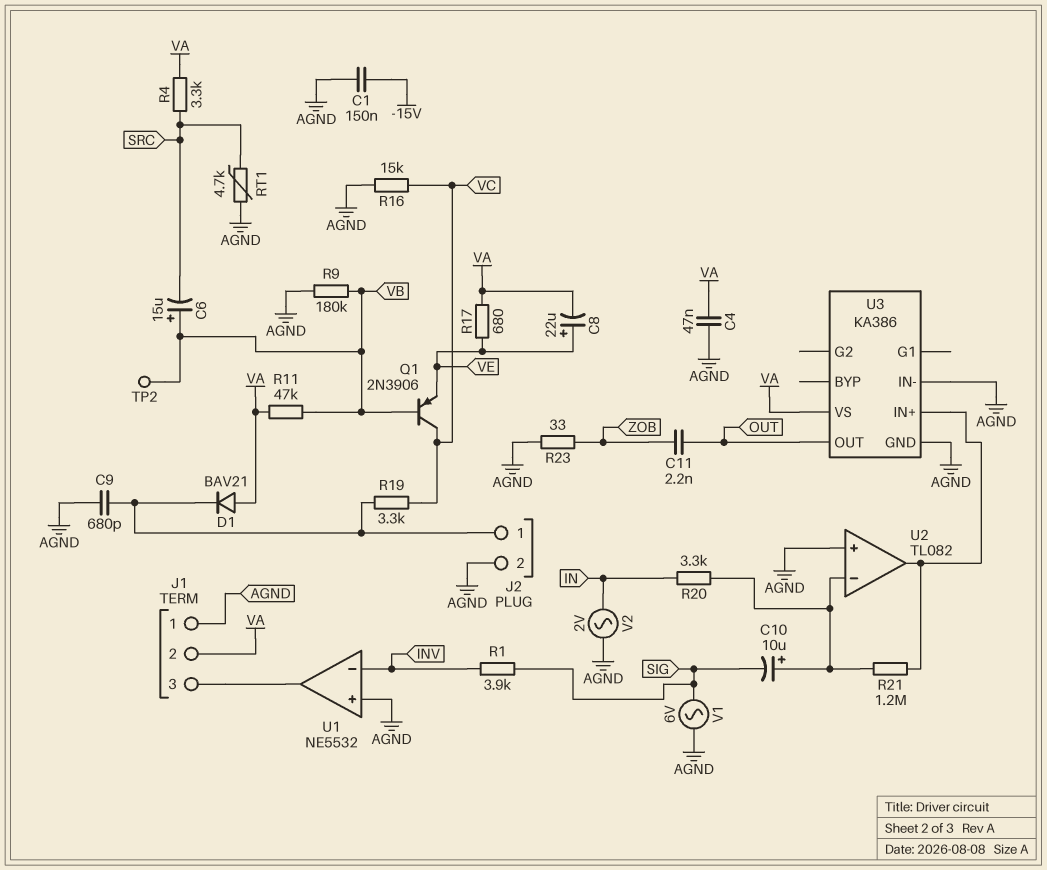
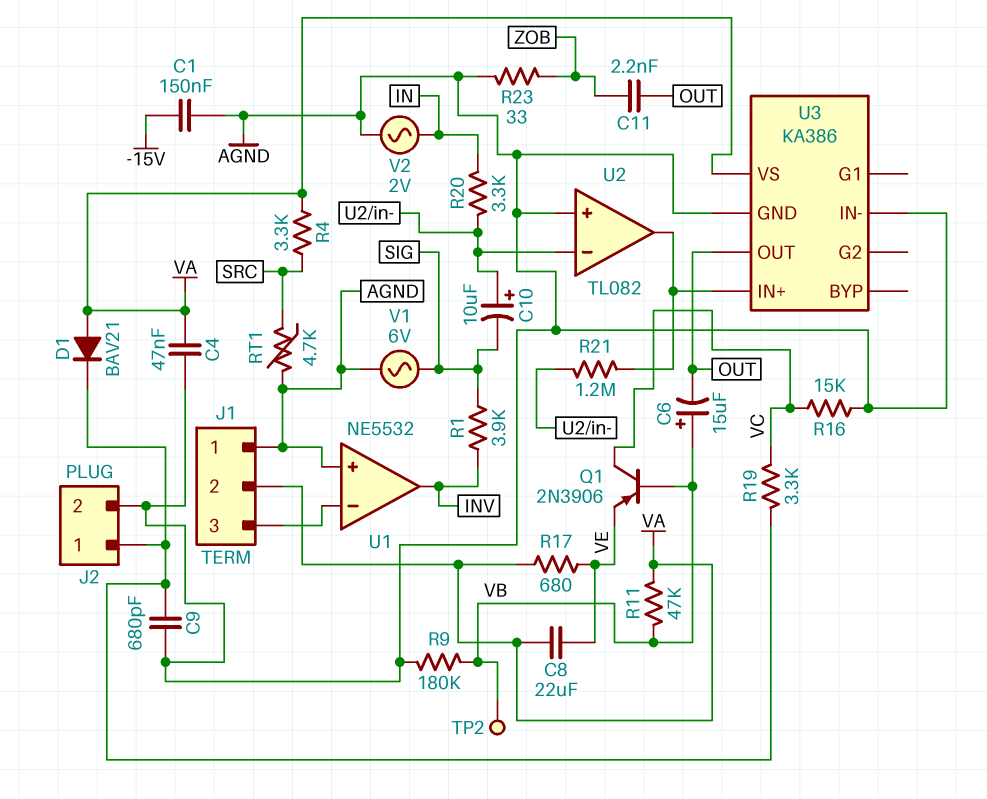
C6: 15uF (plus VB, minus SRC) -> 15uF (plus VB, minus OUT)
C8: 22uF (plus VE, minus VA) -> 22uF (VA, VE)
U1 pin in-: INV -> J1/3
U1 pin out: J1/3 -> INV

